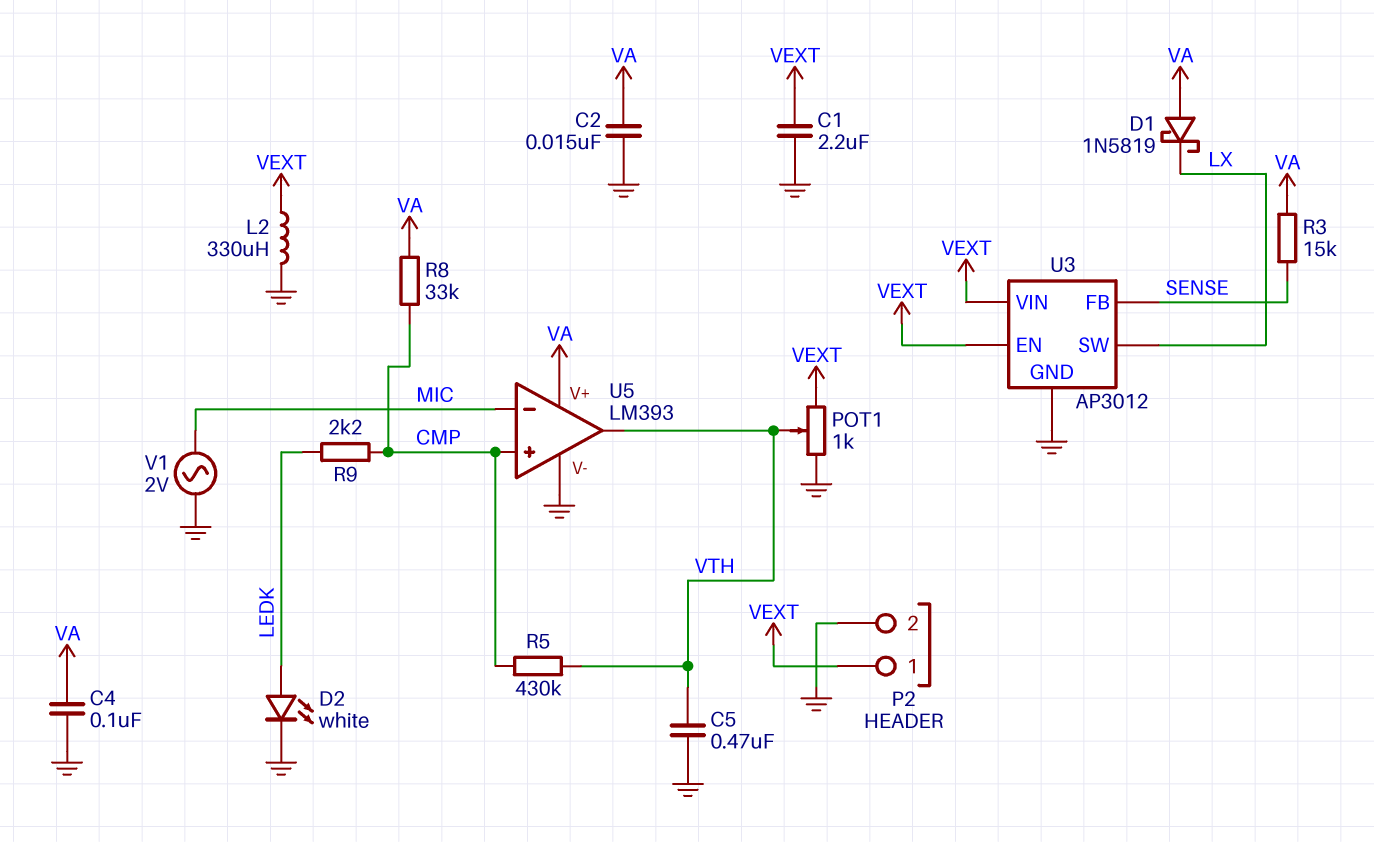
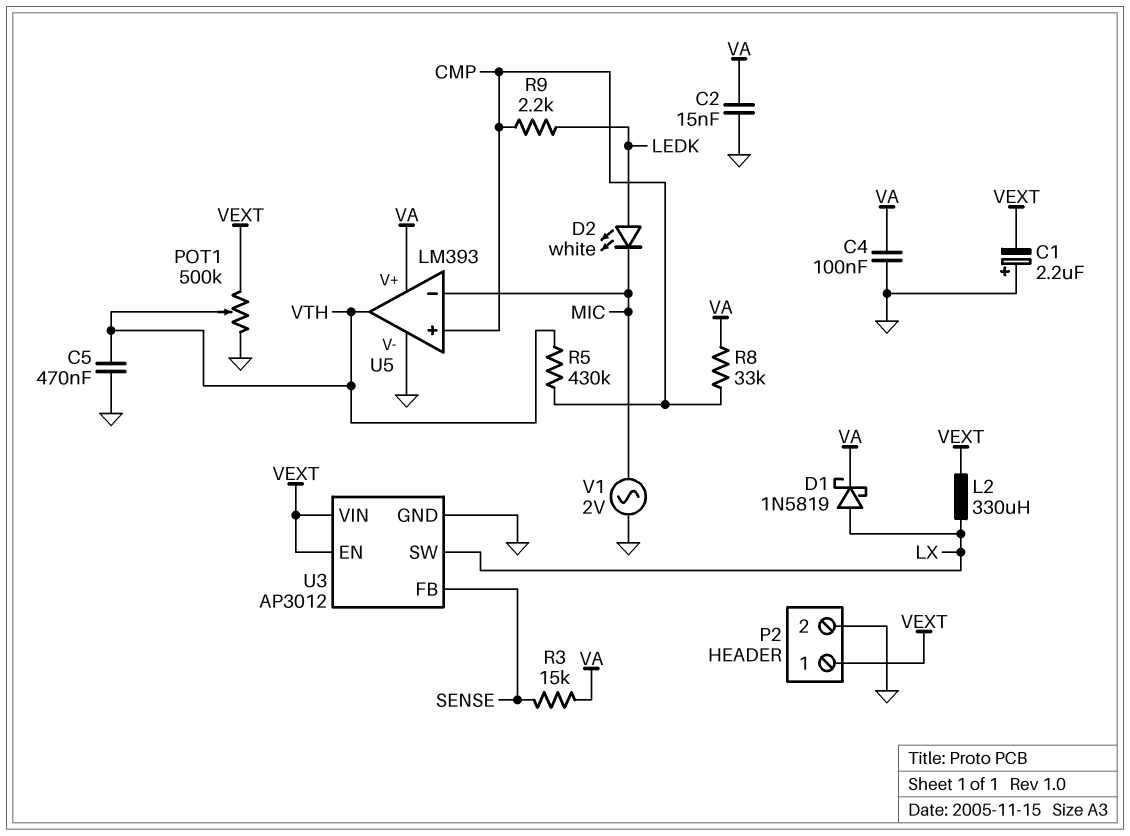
C1: 2.2uF (GND, VEXT) -> 2.2uF (plus GND, minus VEXT)
D1: schottky 1N5819 (A VA, K LX) -> schottky 1N5819 (A LX, K VA)
D2: LED white (A LEDK, K GND) -> LED white (A LEDK, K MIC)
L2: 330uH (GND, VEXT) -> 330uH (LX, VEXT)
POT1: 1k (GND, VEXT, wiper VTH) -> 500k (GND, VEXT, wiper VTH)

